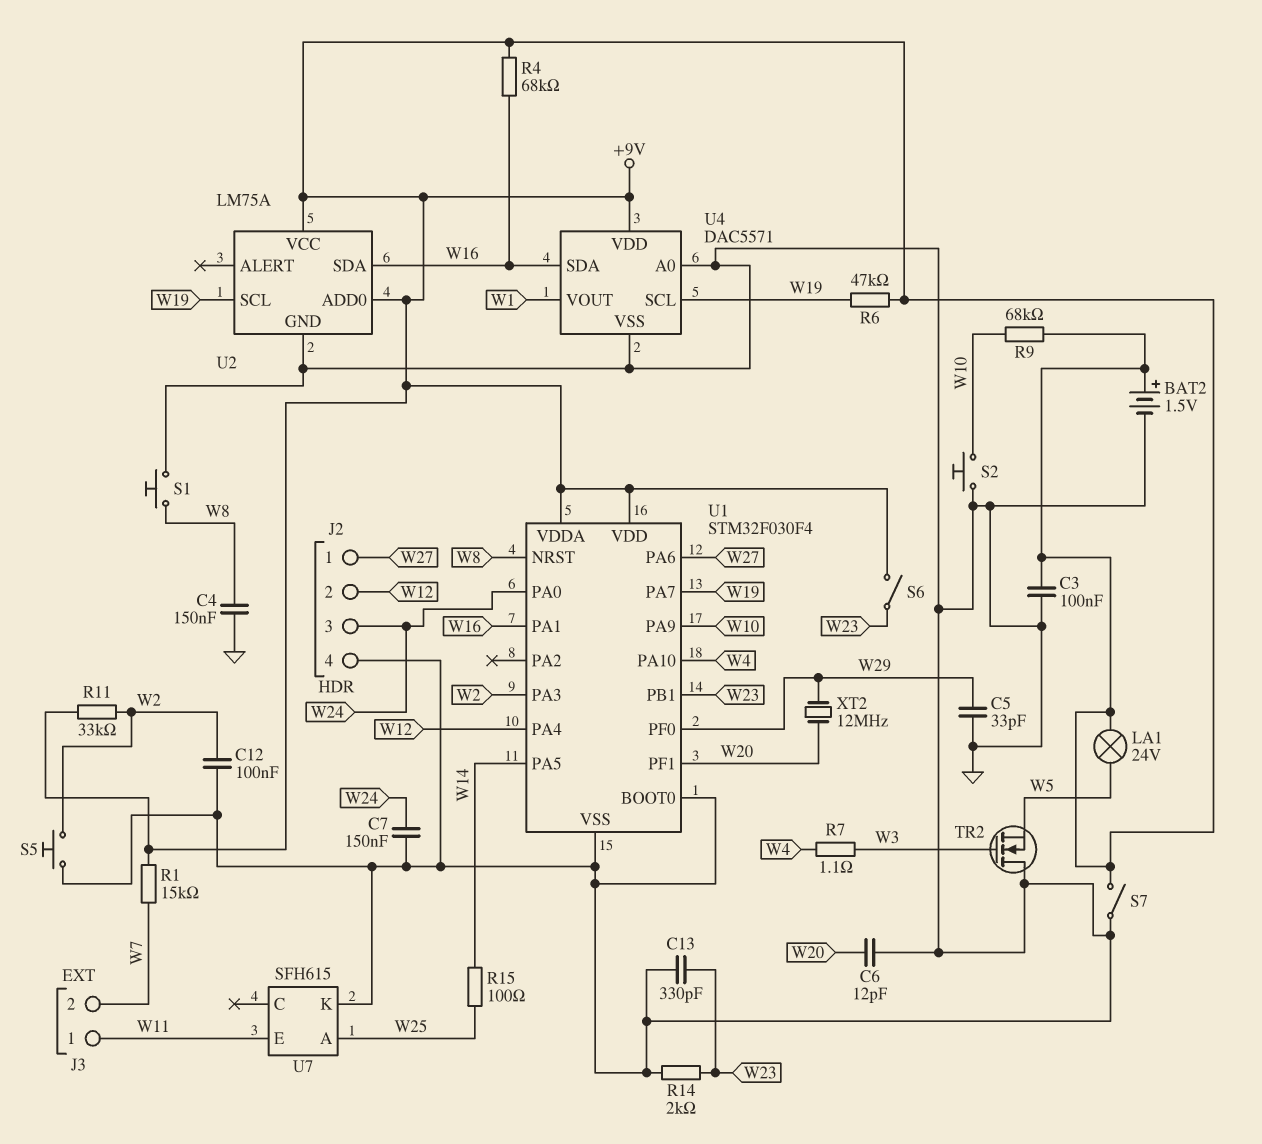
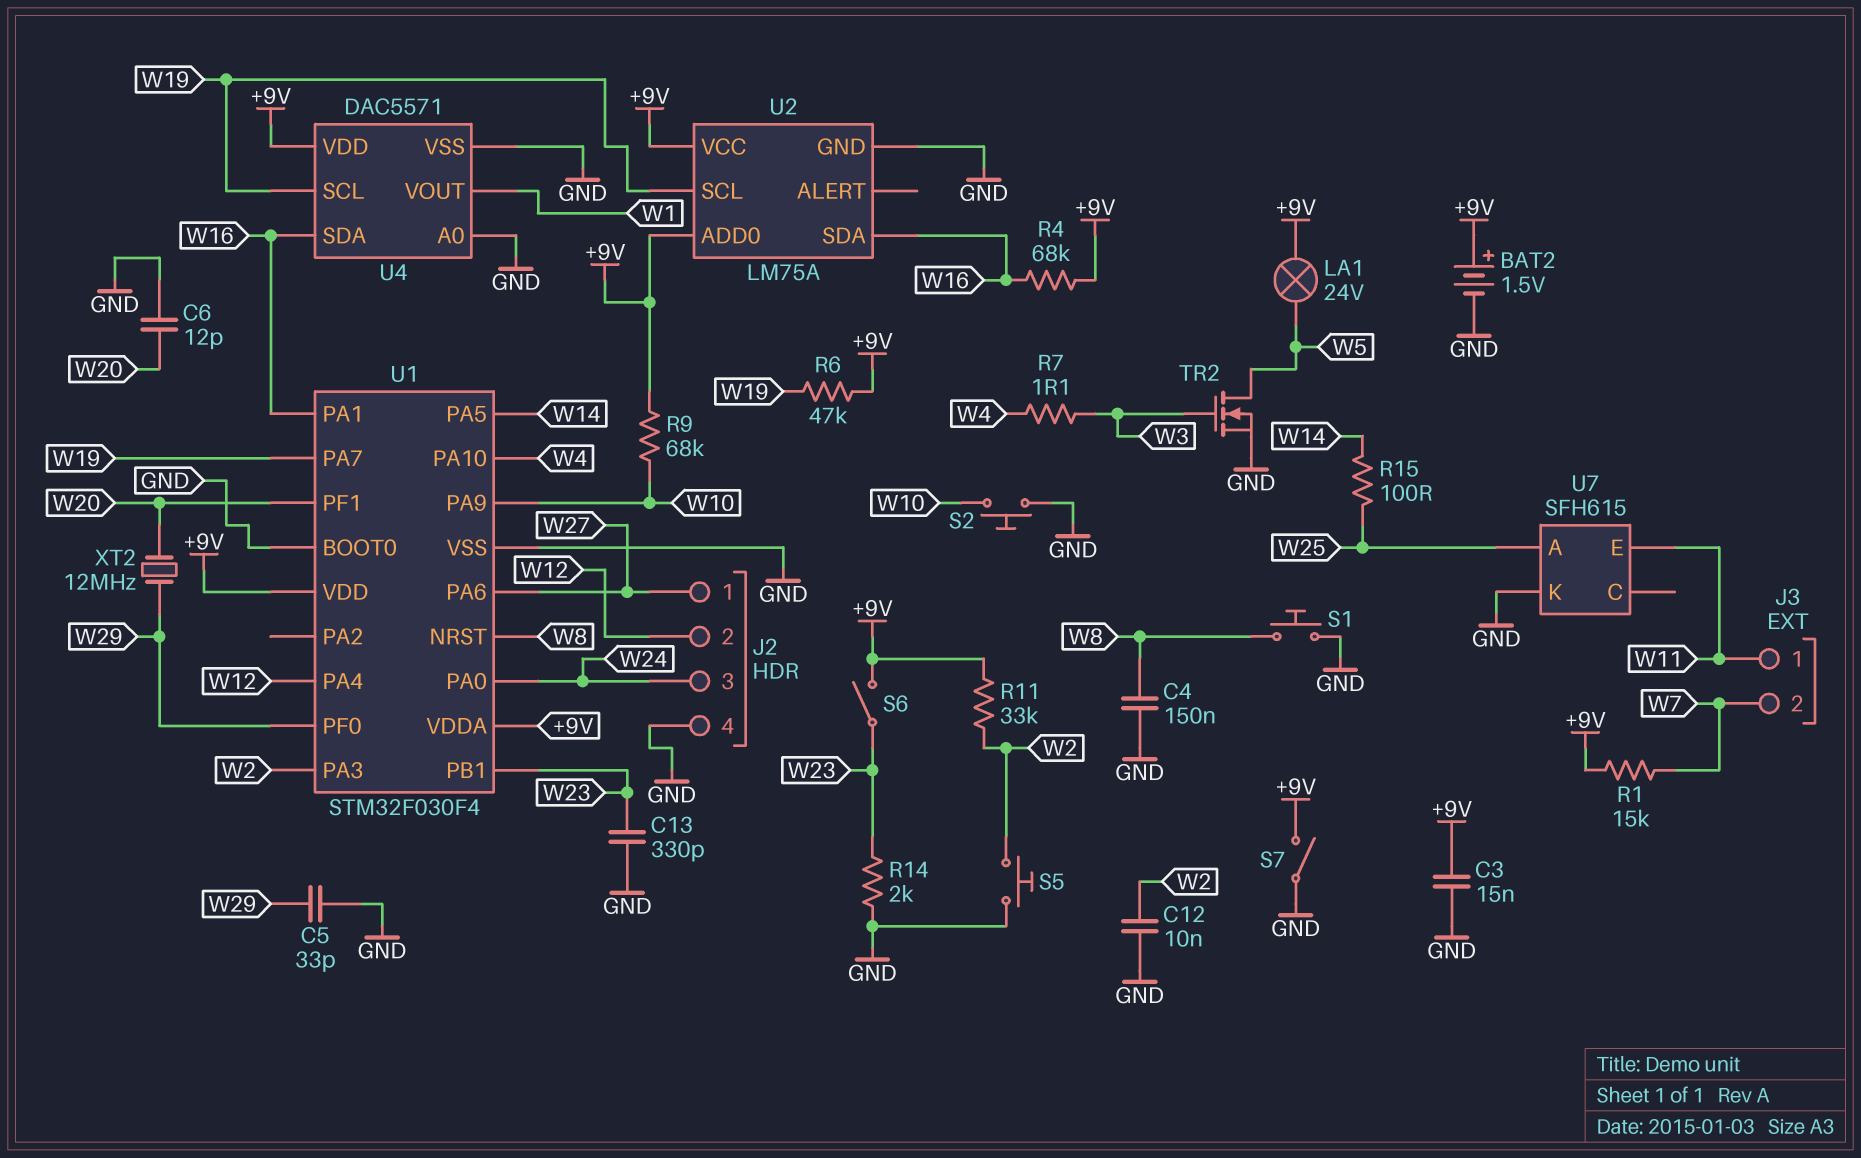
C3: 100nF (+9V, GND) -> 15nF (+9V, GND)
C7: 150nF (GND, W24) -> none
C12: 100nF (GND, W2) -> 10nF (GND, W2)
TR2: NMOS (G W3, D GND, S W5) -> NMOS (G W3, D W5, S GND)

